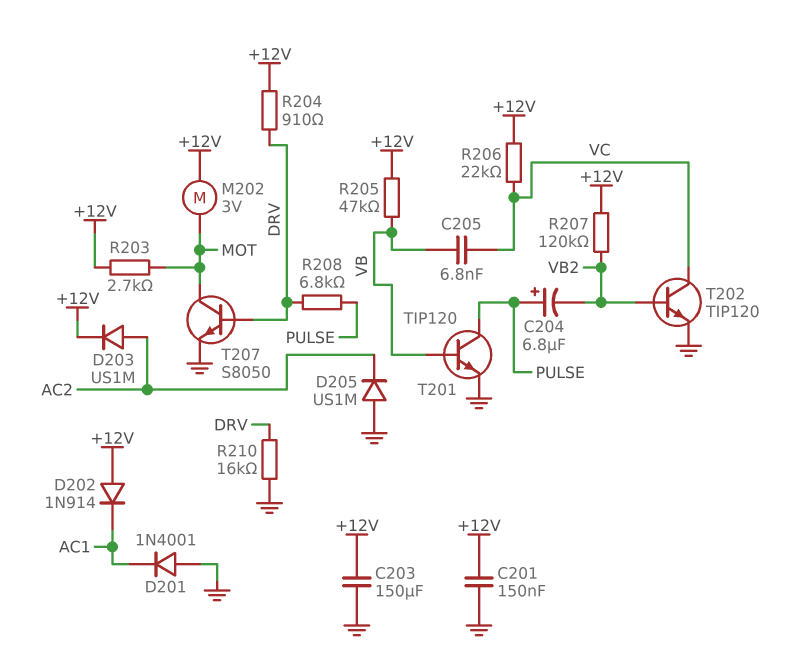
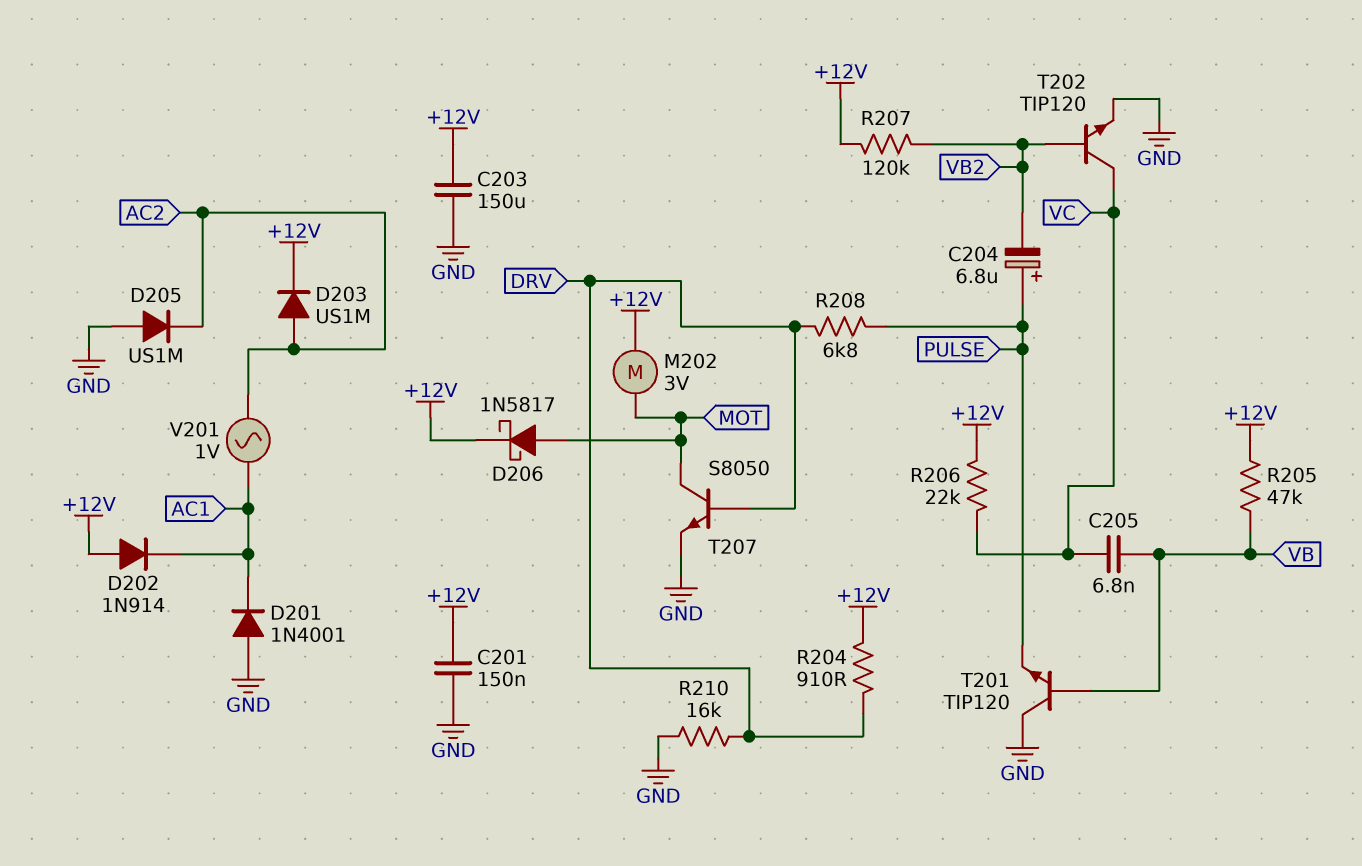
D206: none -> schottky 1N5817 (A MOT, K +12V)
R203: 2.7k (+12V, MOT) -> none
T201: NPN TIP120 (B VB, C PULSE, E GND) -> NPN TIP120 (B VB, C GND, E PULSE)
V201: none -> AC 1V (AC1, AC2)

